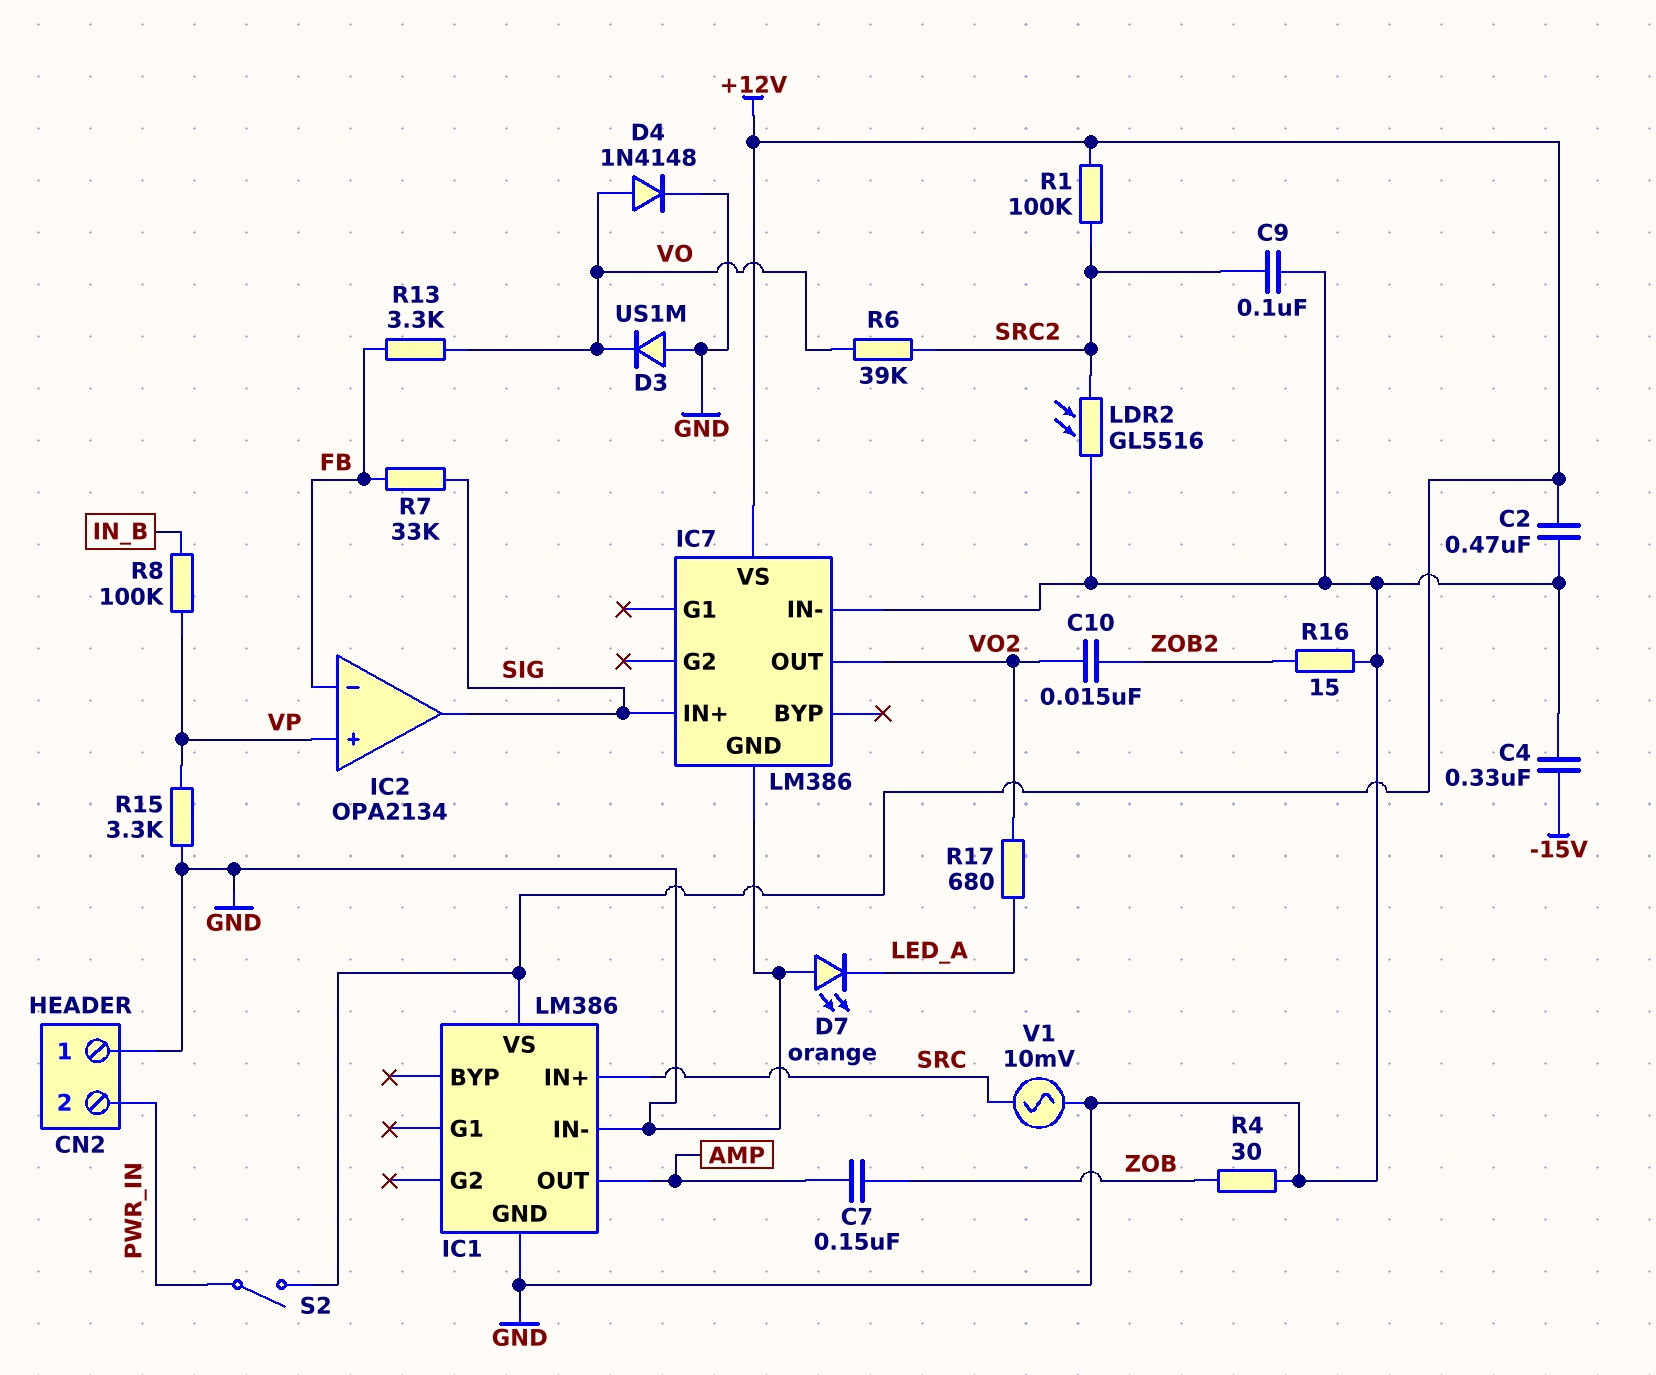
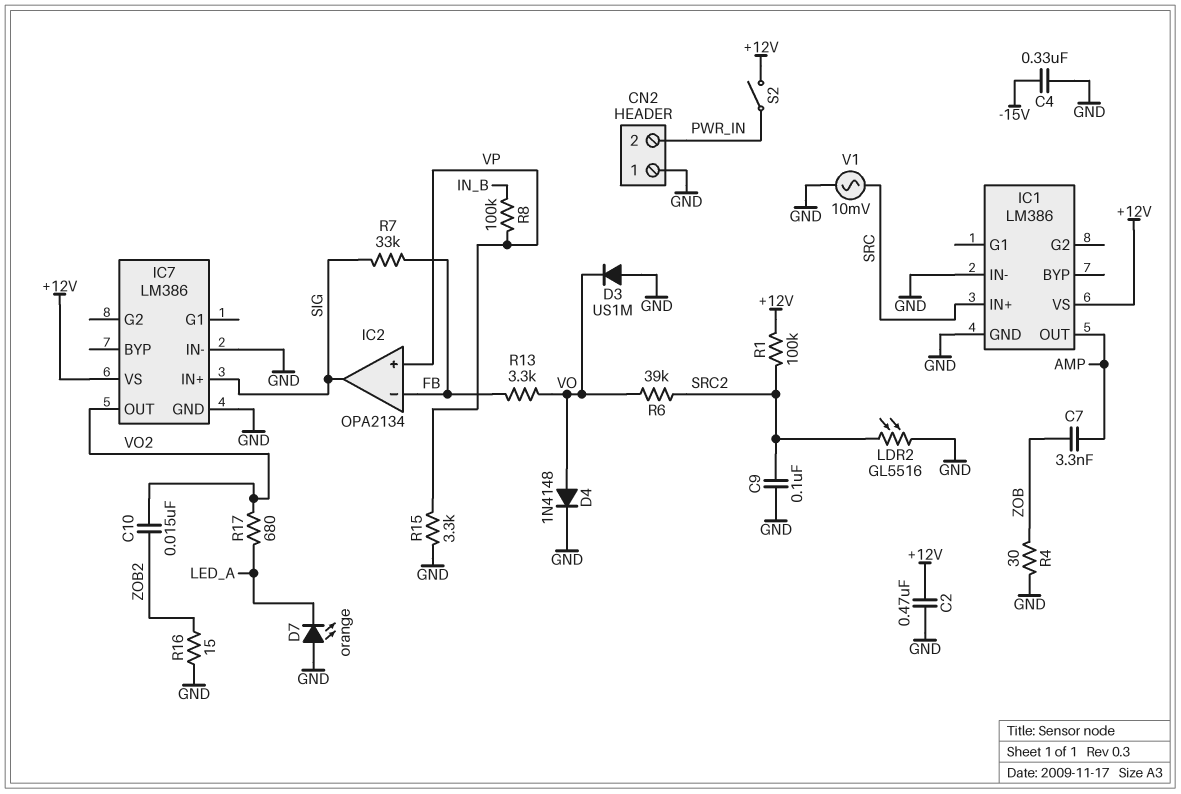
C7: 150nF (AMP, ZOB) -> 3.3nF (AMP, ZOB)

